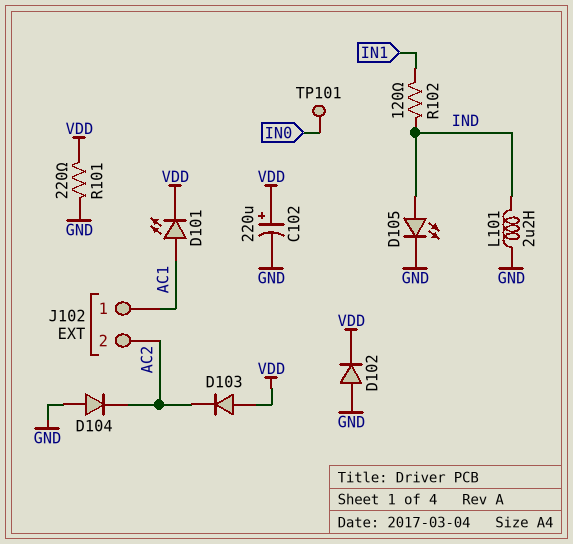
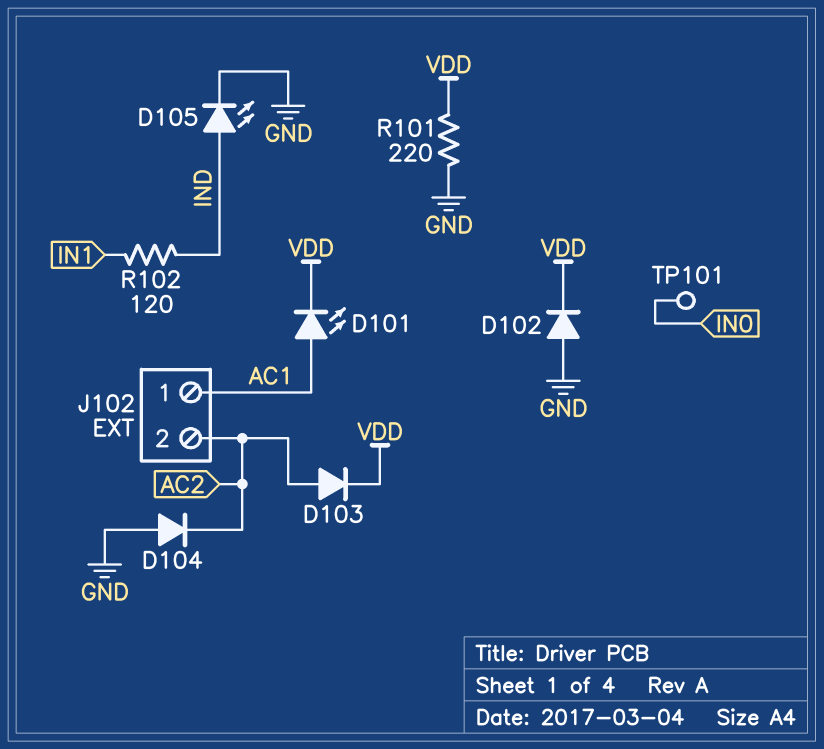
C102: 220uF (plus VDD, minus GND) -> none
D103: diode (A VDD, K AC2) -> diode (A AC2, K VDD)
L101: 2.2uH (GND, IND) -> none

